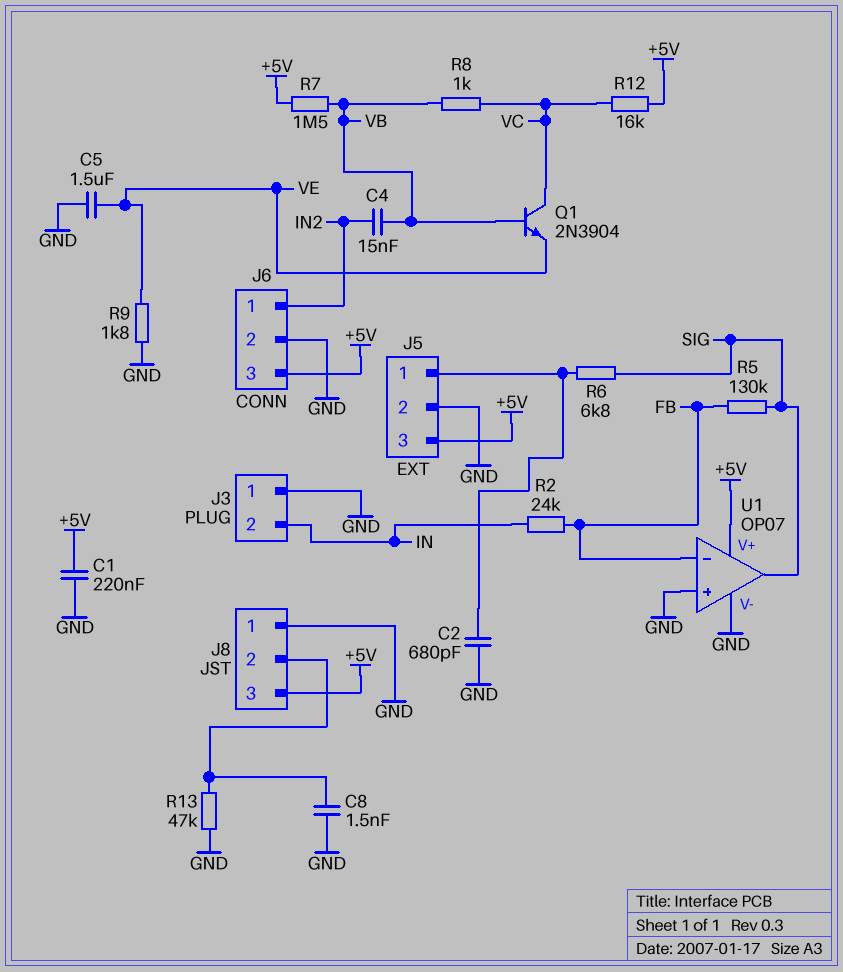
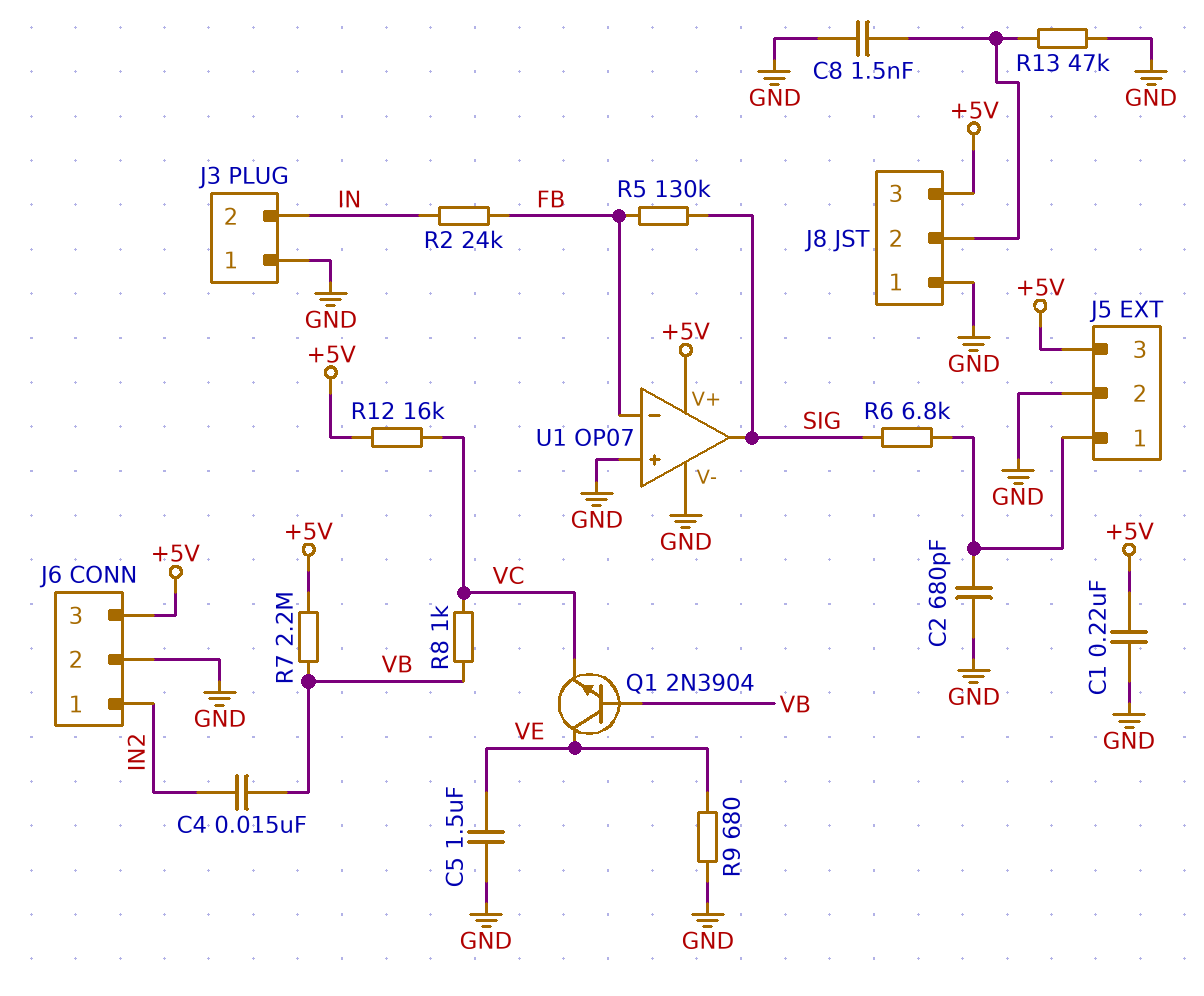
Q1: NPN 2N3904 (B VB, C VC, E VE) -> NPN 2N3904 (B VB, C VE, E VC)
R7: 1.5M (+5V, VB) -> 2.2M (+5V, VB)
R9: 1.8k (GND, VE) -> 680 (GND, VE)

